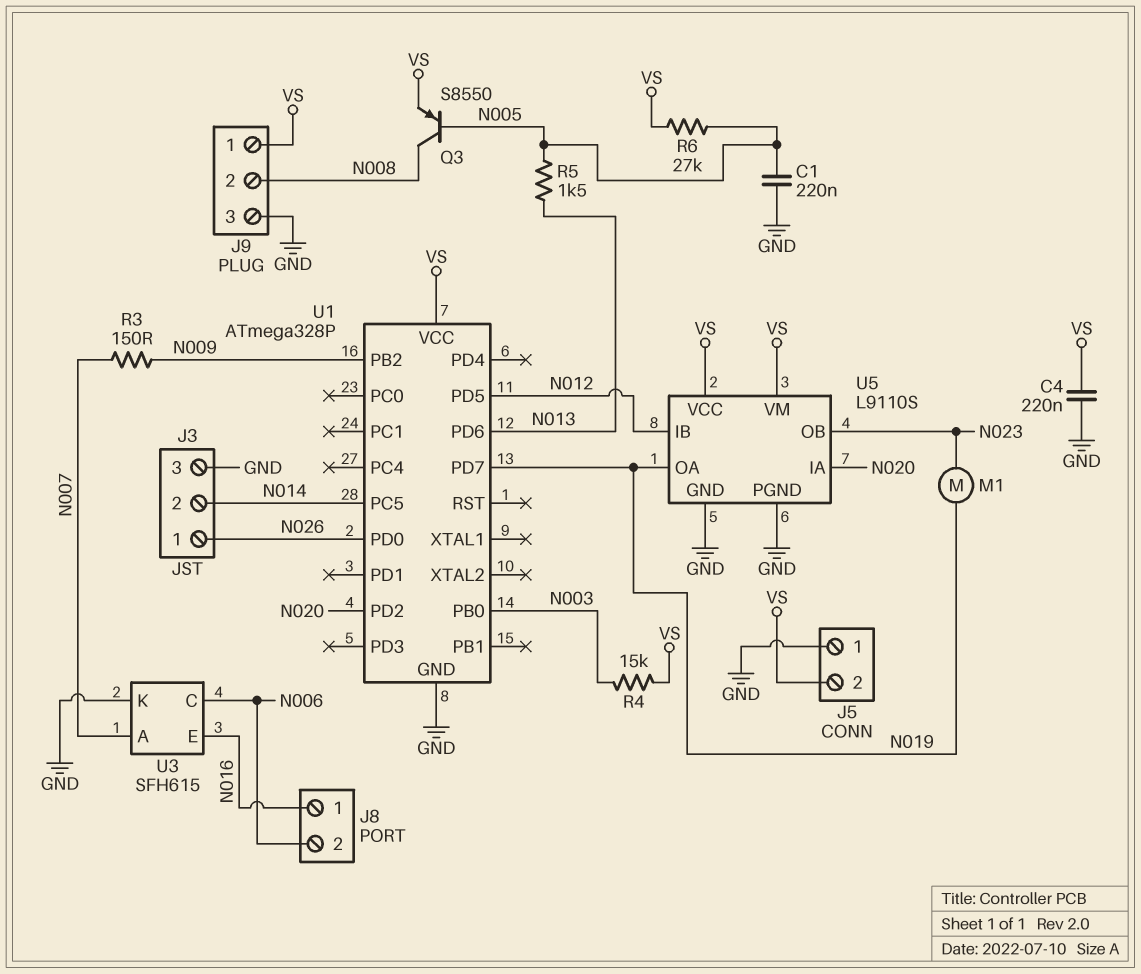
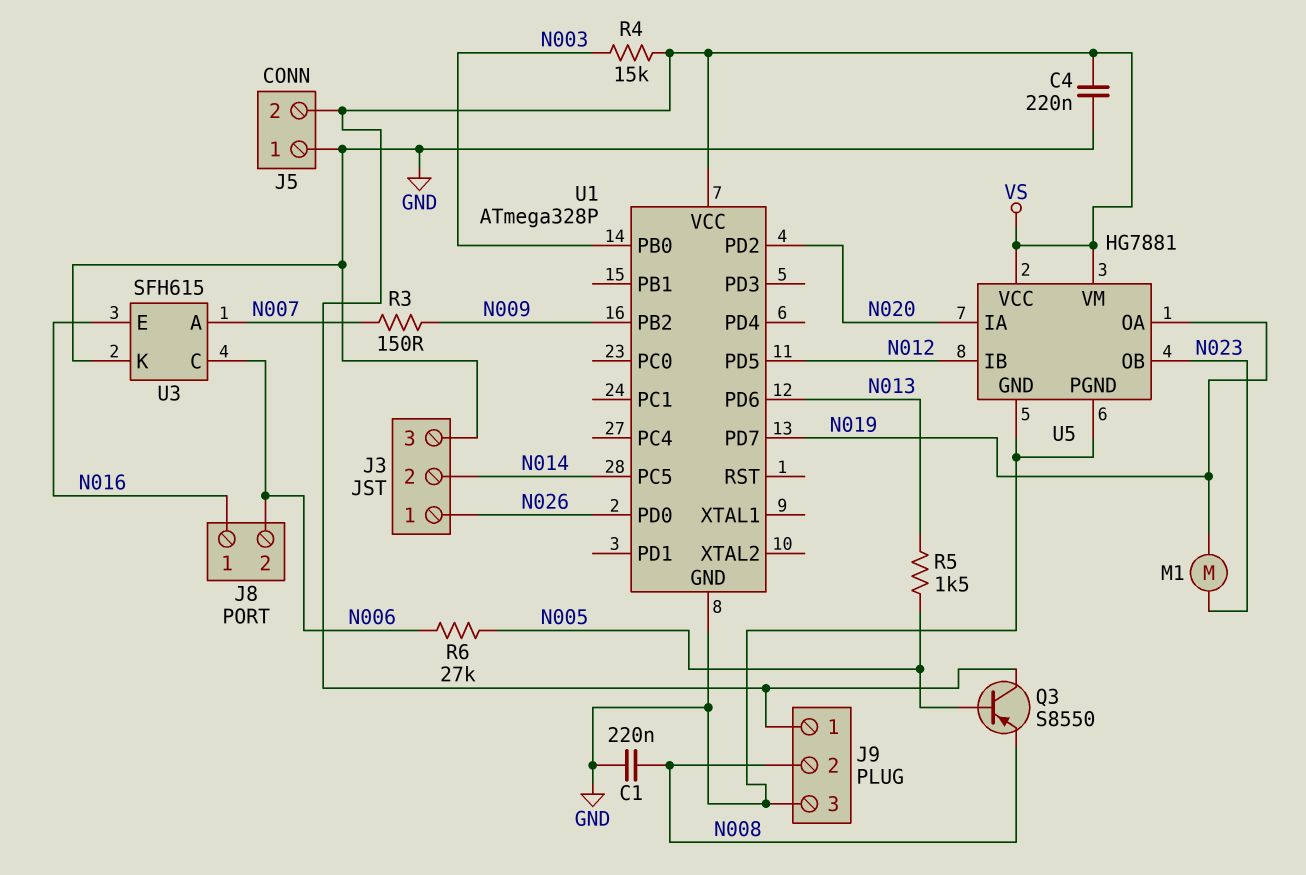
C1: 220nF (GND, N005) -> 220nF (GND, N008)
Q3: PNP S8550 (B N005, C N008, E VS) -> PNP S8550 (B N005, C VS, E N008)
R6: 27k (N005, VS) -> 27k (N005, N006)
U5: L9110S -> HG7881

